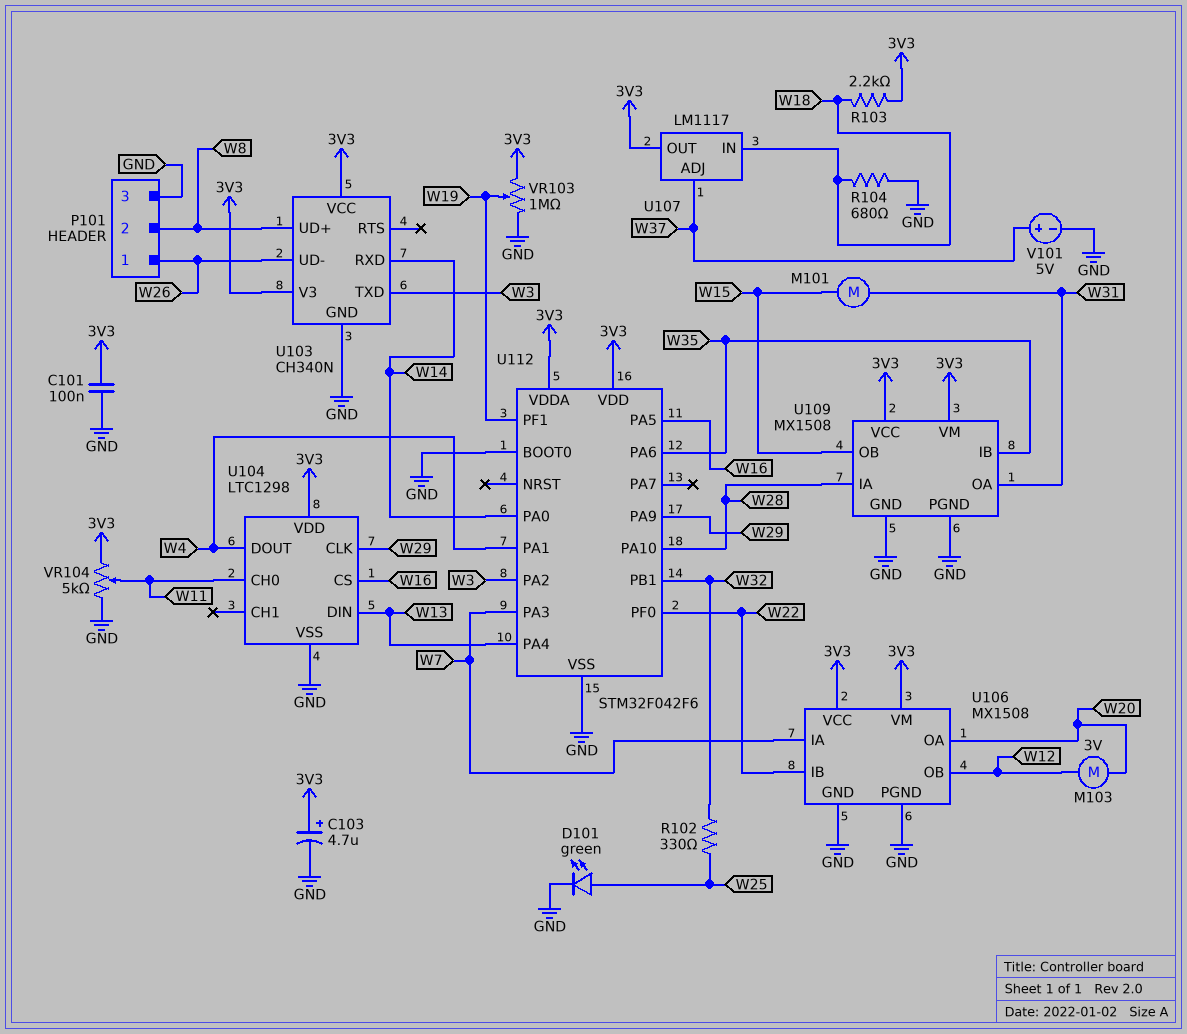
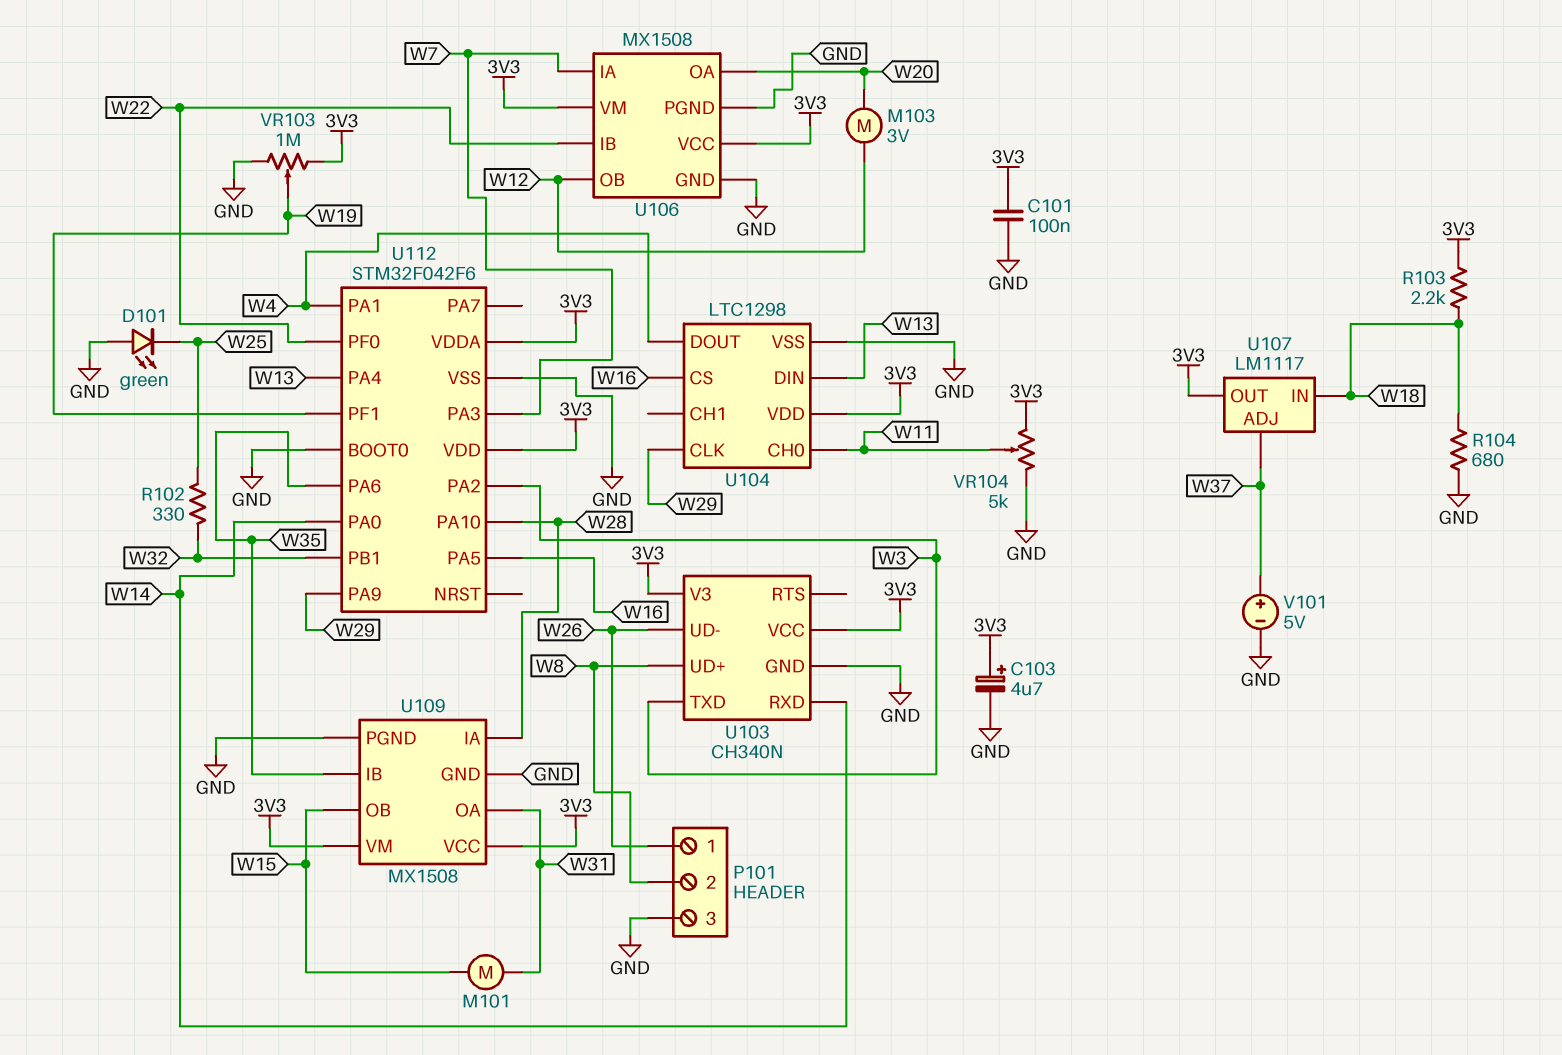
D101: LED green (A W25, K GND) -> LED green (A GND, K W25)

